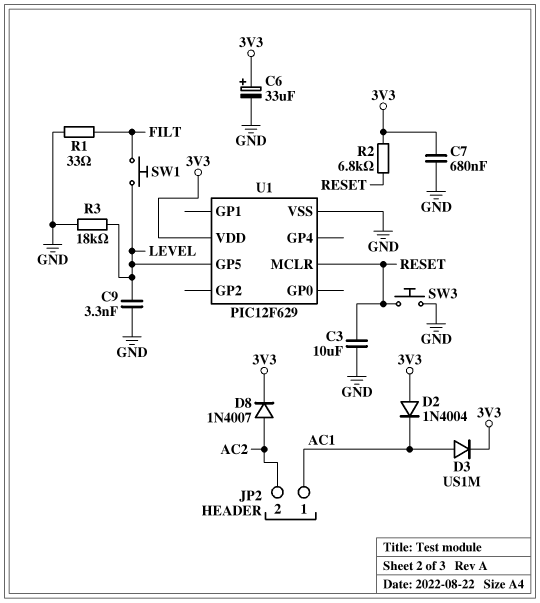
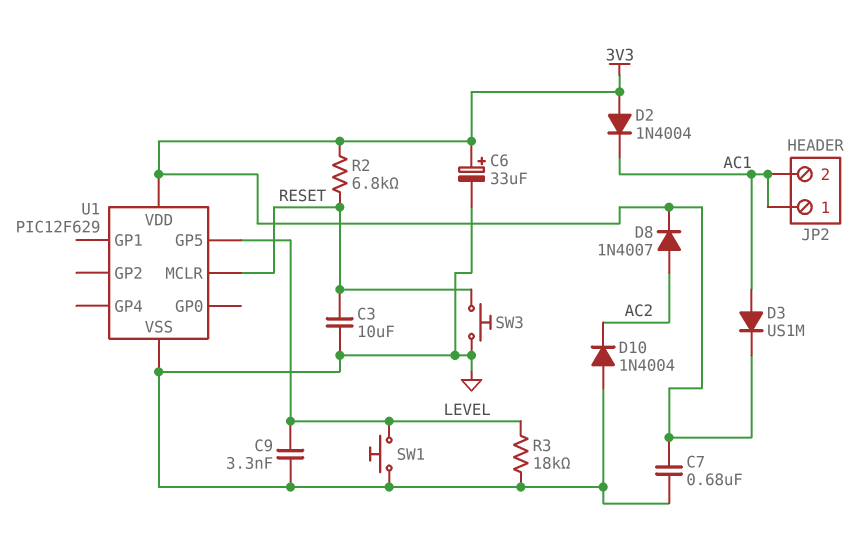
D10: none -> diode 1N4004 (A GND, K AC2)
JP2 pin 2: AC2 -> AC1
R1: 33 (FILT, GND) -> none
SW1: button (FILT, LEVEL) -> button (GND, LEVEL)

